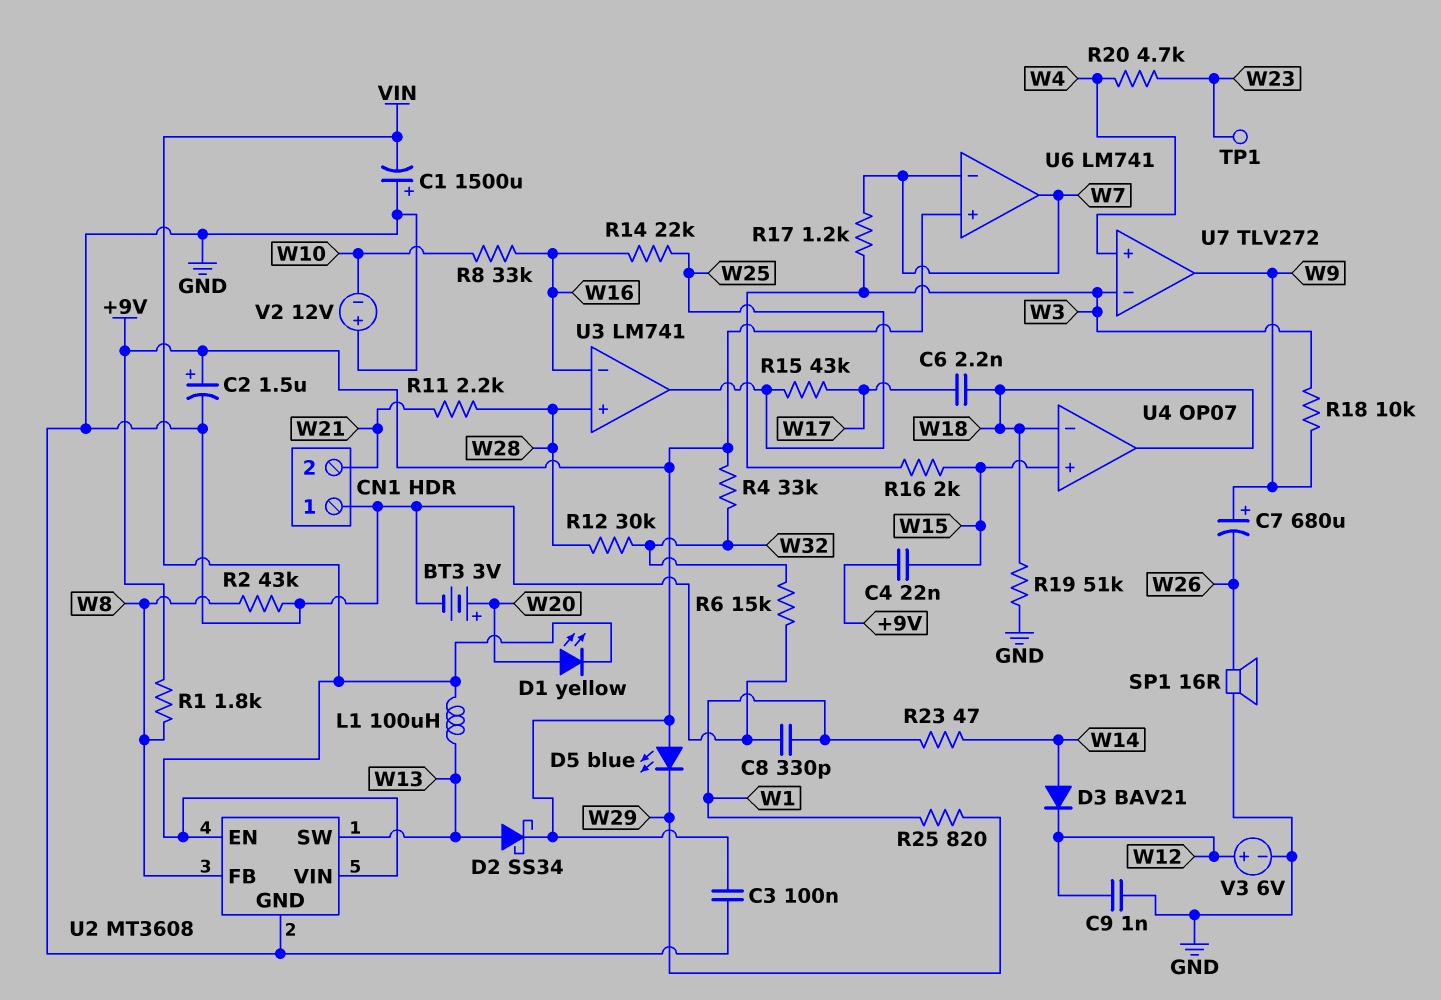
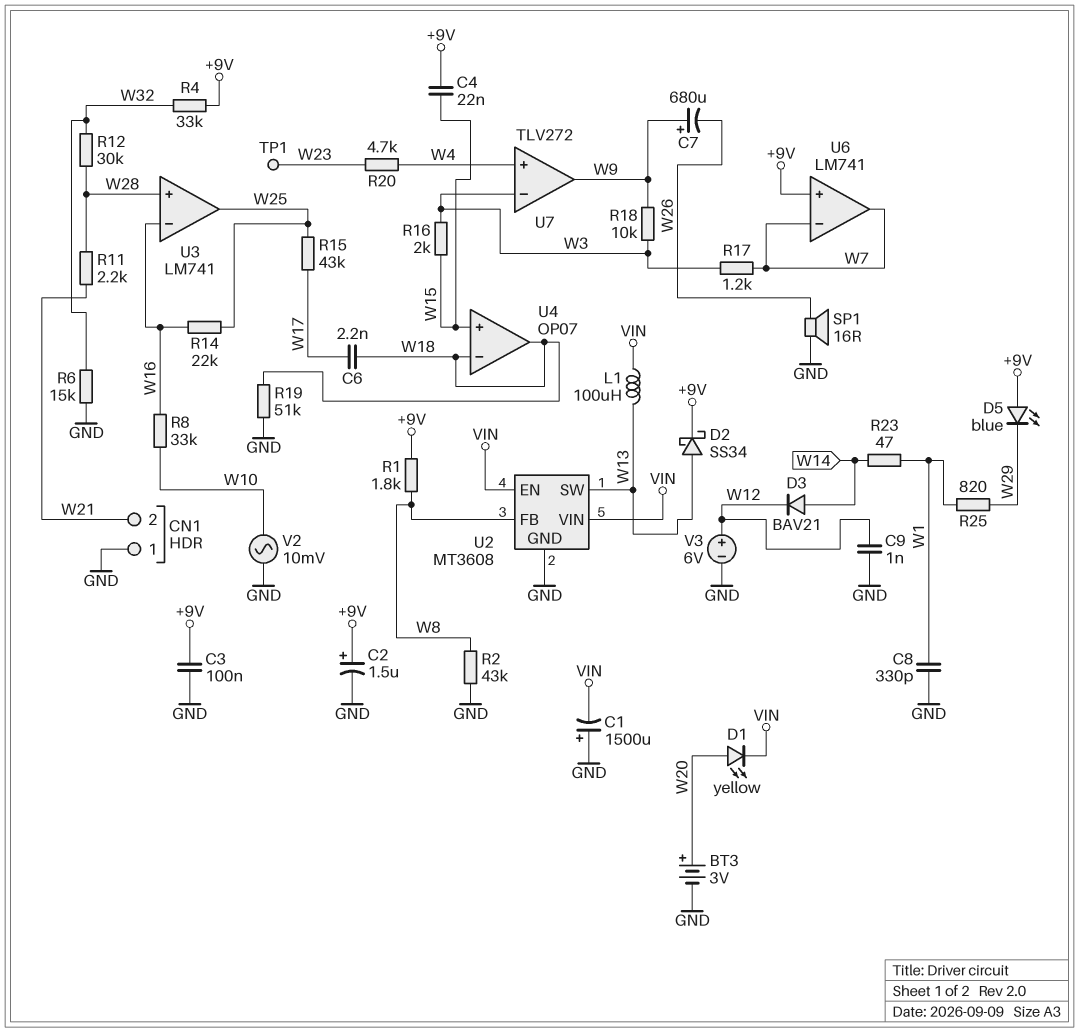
V2: 12V (plus GND, minus W10) -> AC 10mV (GND, W10)

